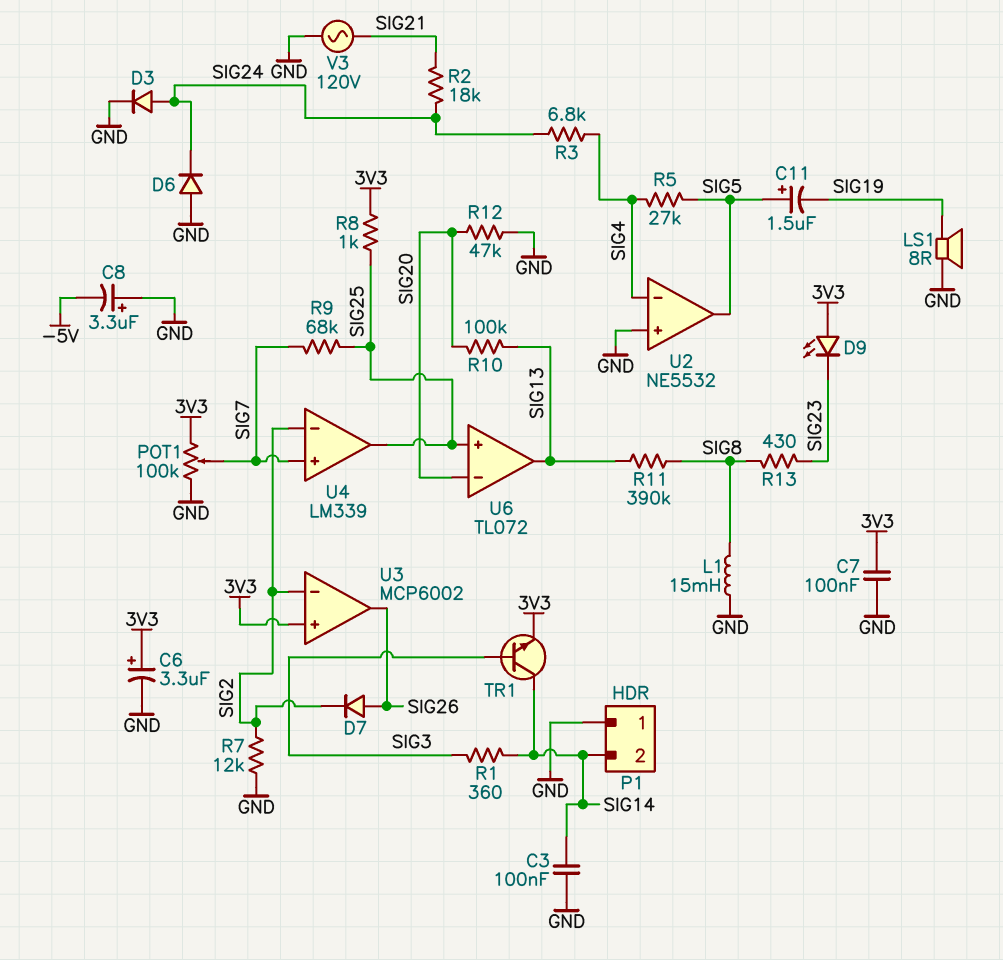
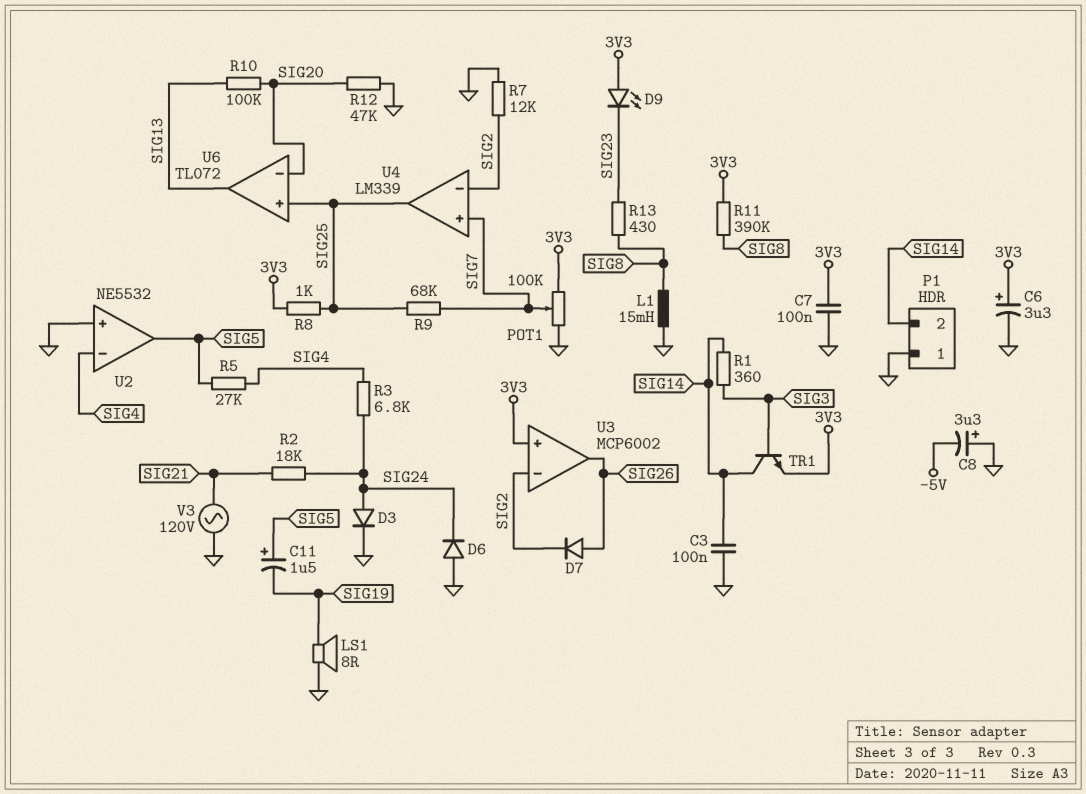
R11: 390k (SIG8, SIG13) -> 390k (3V3, SIG8)

